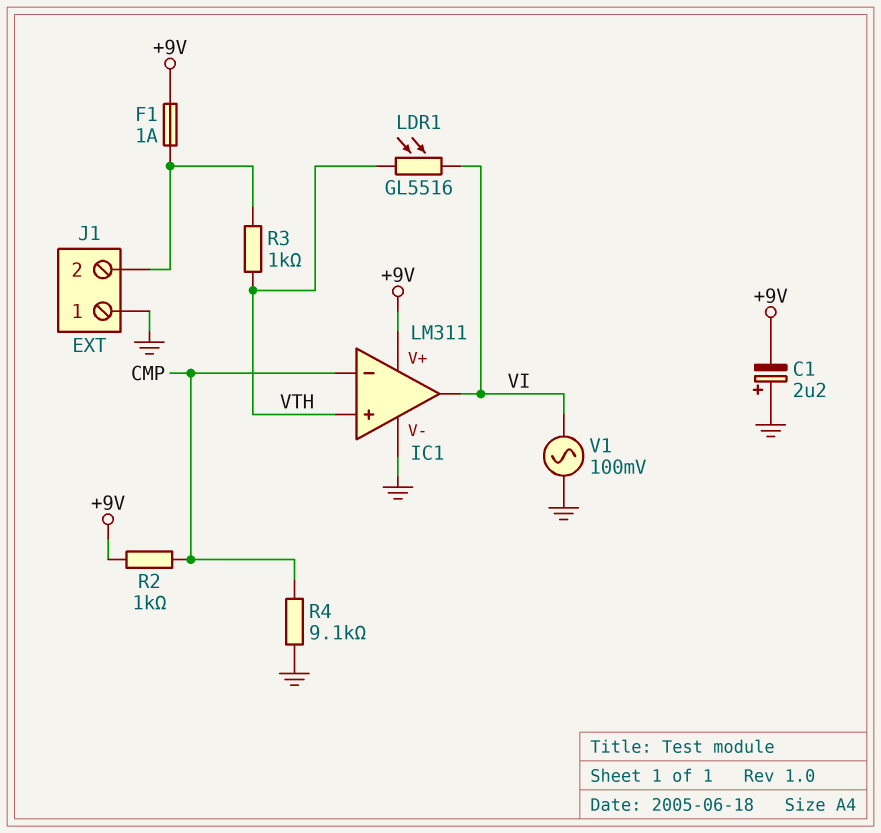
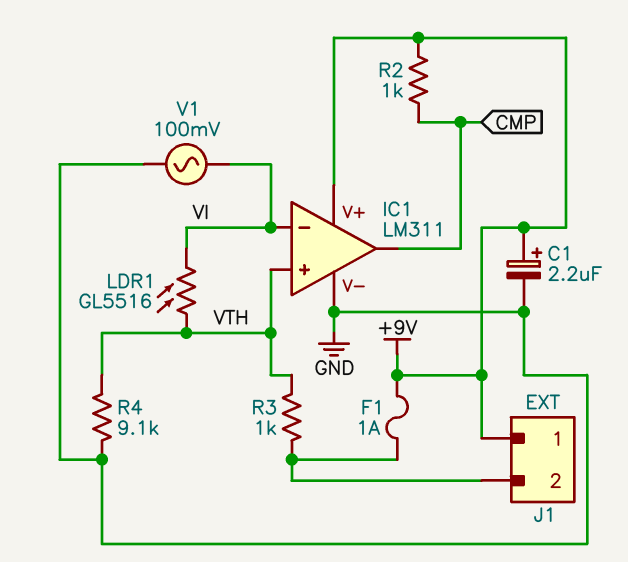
C1: 2.2uF (plus GND, minus +9V) -> 2.2uF (plus +9V, minus GND)
IC1 pin in-: CMP -> VI
IC1 pin out: VI -> CMP
J1 pin 1: GND -> +9V
R4: 9.1k (CMP, GND) -> 9.1k (GND, VTH)

